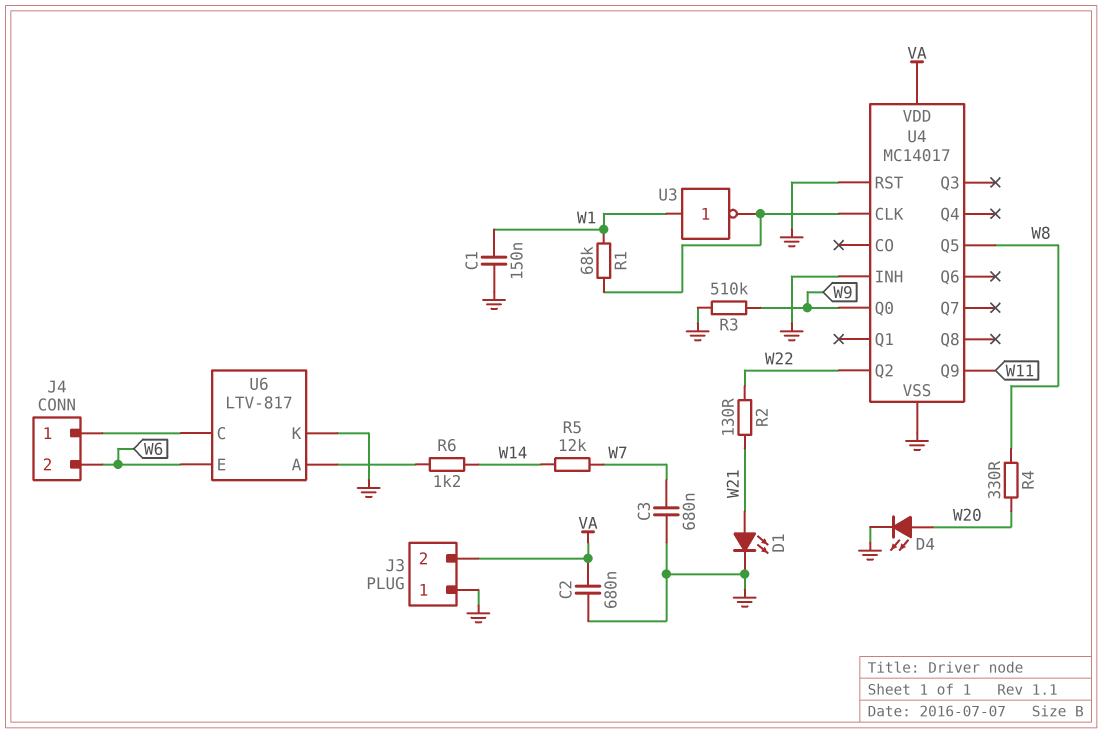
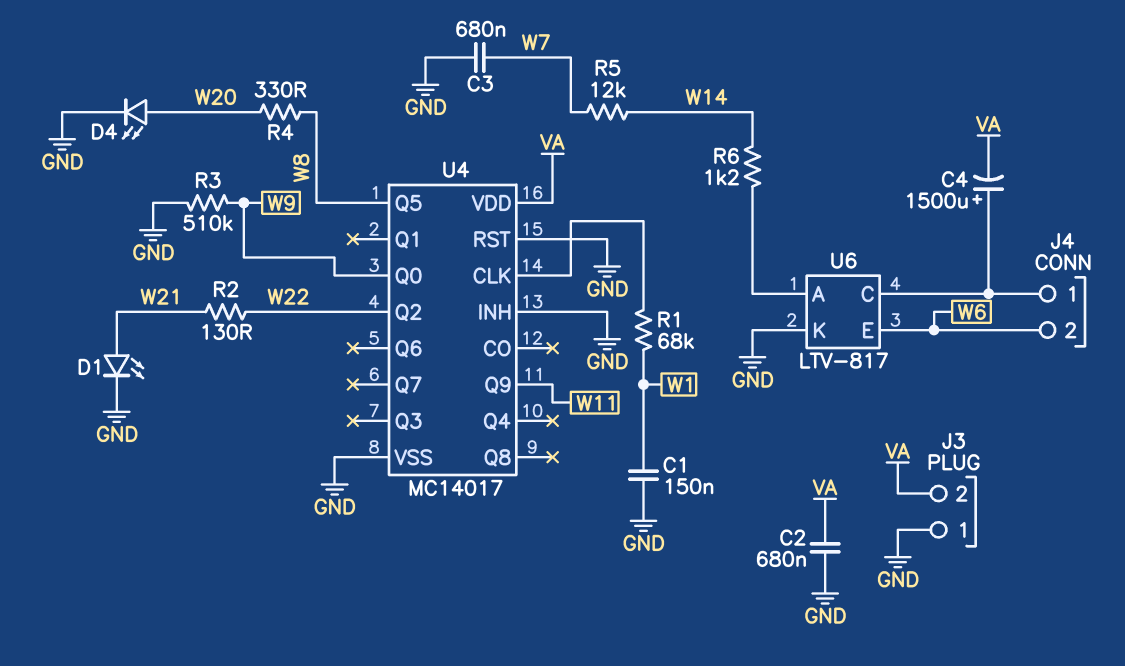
C4: none -> 1500uF (plus J4/1, minus VA)
U3: NOT (in W1, out U4/CLK) -> none

